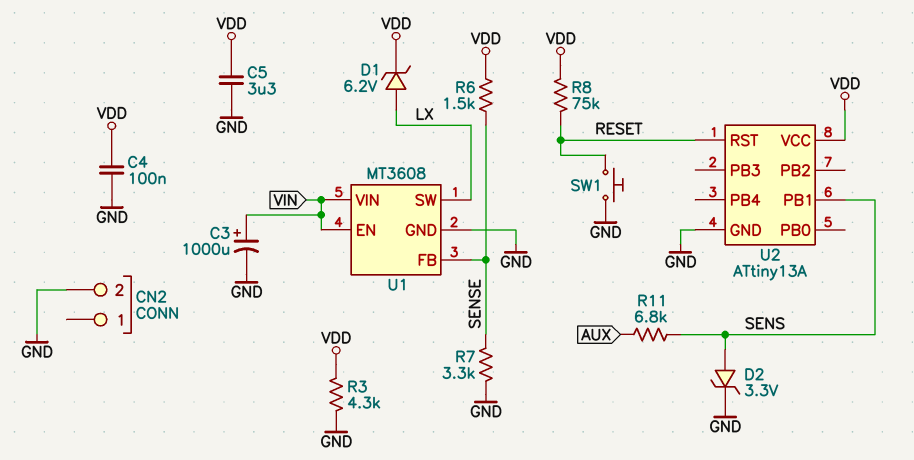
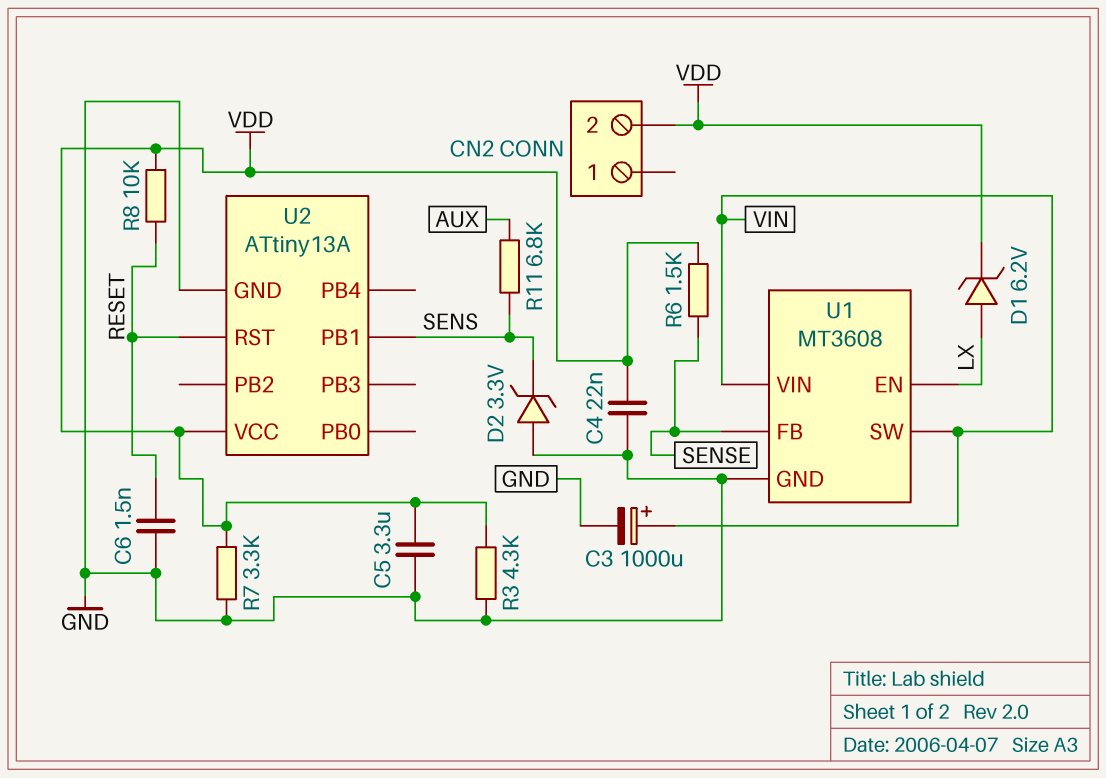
C4: 100nF (GND, VDD) -> 22nF (GND, VDD)
C6: none -> 1.5nF (GND, RESET)
CN2 pin 2: GND -> VDD
D2: zener 3.3V (A SENS, K GND) -> zener 3.3V (A GND, K SENS)
R7: 3.3k (GND, SENSE) -> 3.3k (GND, VDD)
R8: 75k (RESET, VDD) -> 10k (RESET, VDD)
SW1: button (GND, RESET) -> none
U1 pin EN: VIN -> LX
U1 pin SW: LX -> VIN

